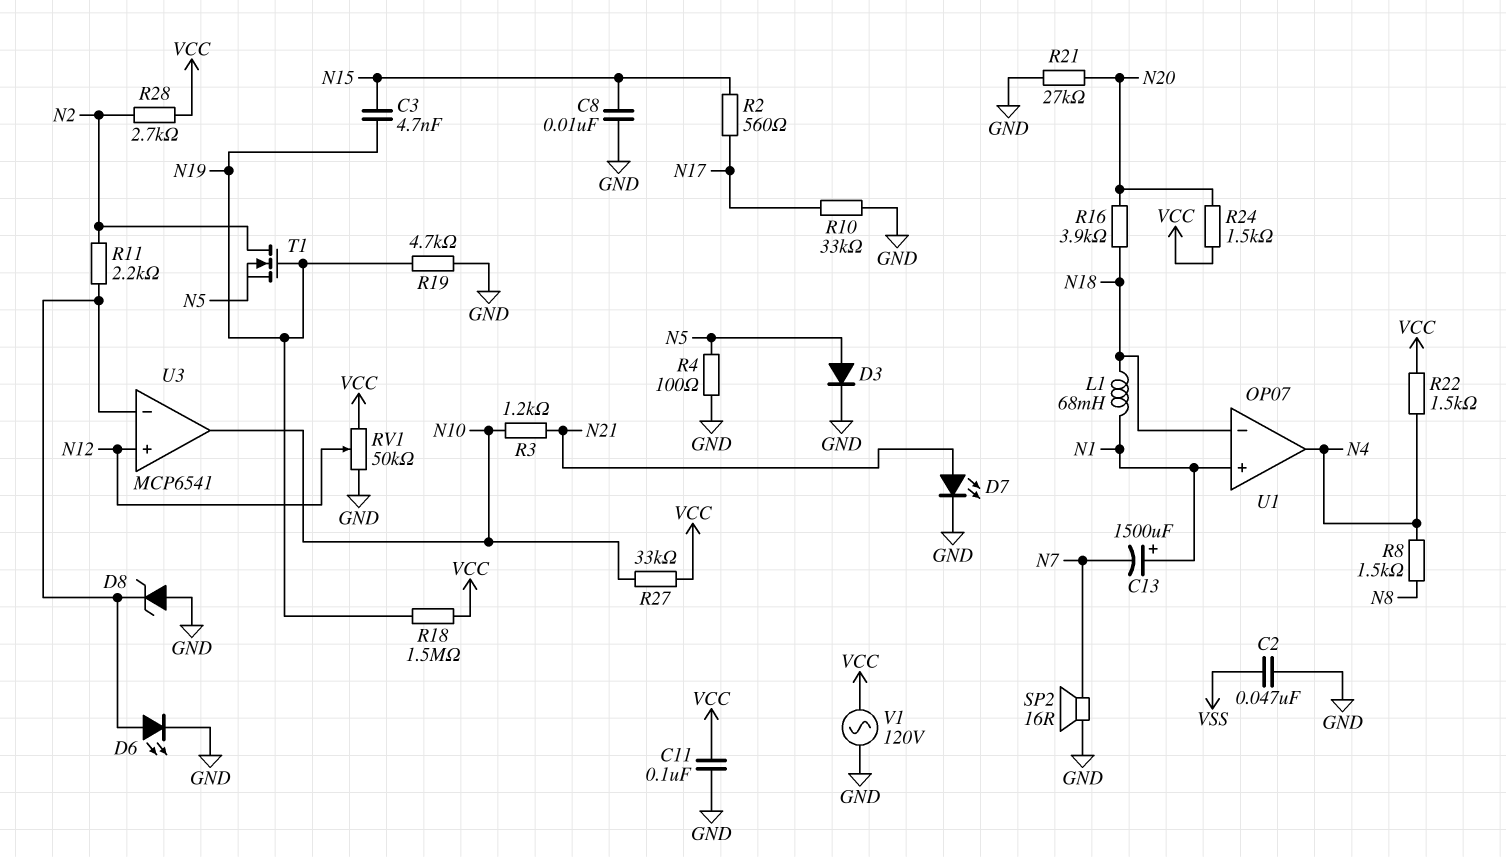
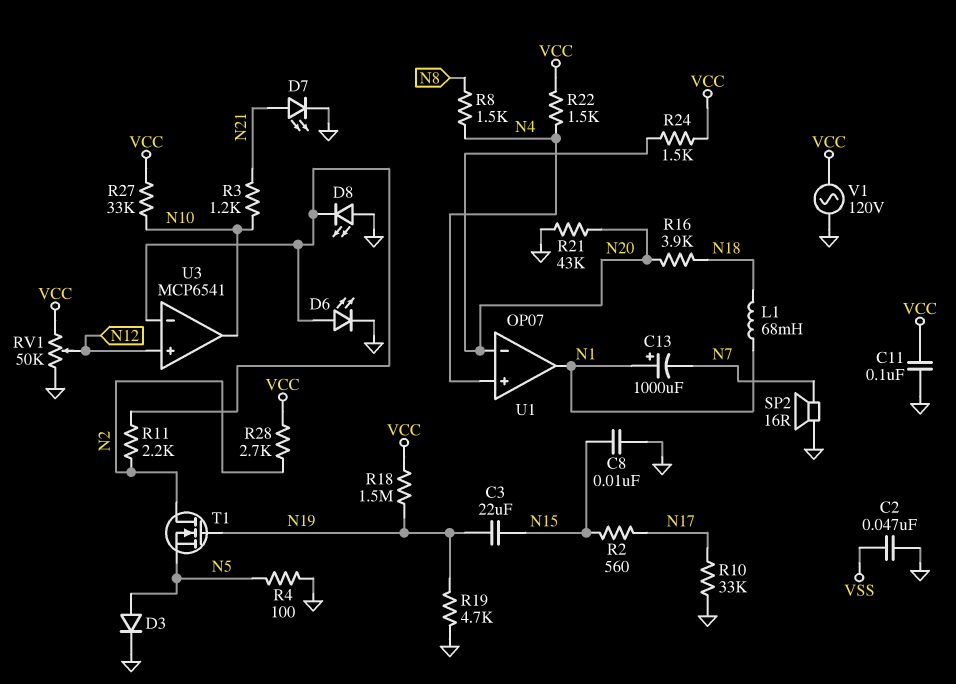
C3: 4.7nF (N15, N19) -> 22uF (N15, N19)
C13: 1500uF (plus N1, minus N7) -> 1000uF (plus N1, minus N7)
D8: zener (A GND, K U3/in-) -> LED (A GND, K U3/in-)
R21: 27k (GND, N20) -> 43k (GND, N20)
U1 pin in+: N1 -> N4
U1 pin in-: N18 -> N20
U1 pin out: N4 -> N1

